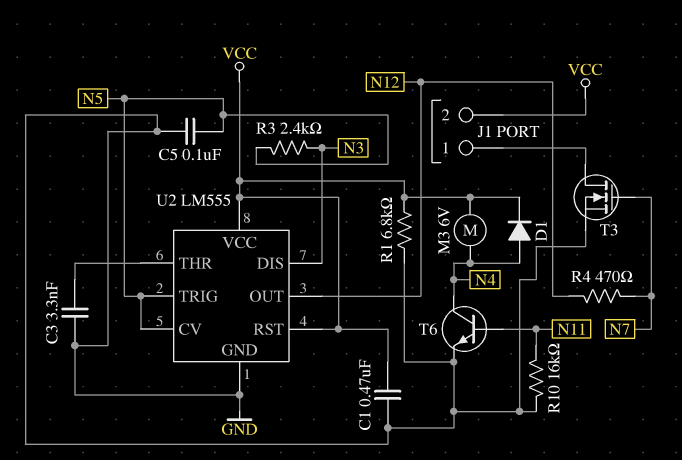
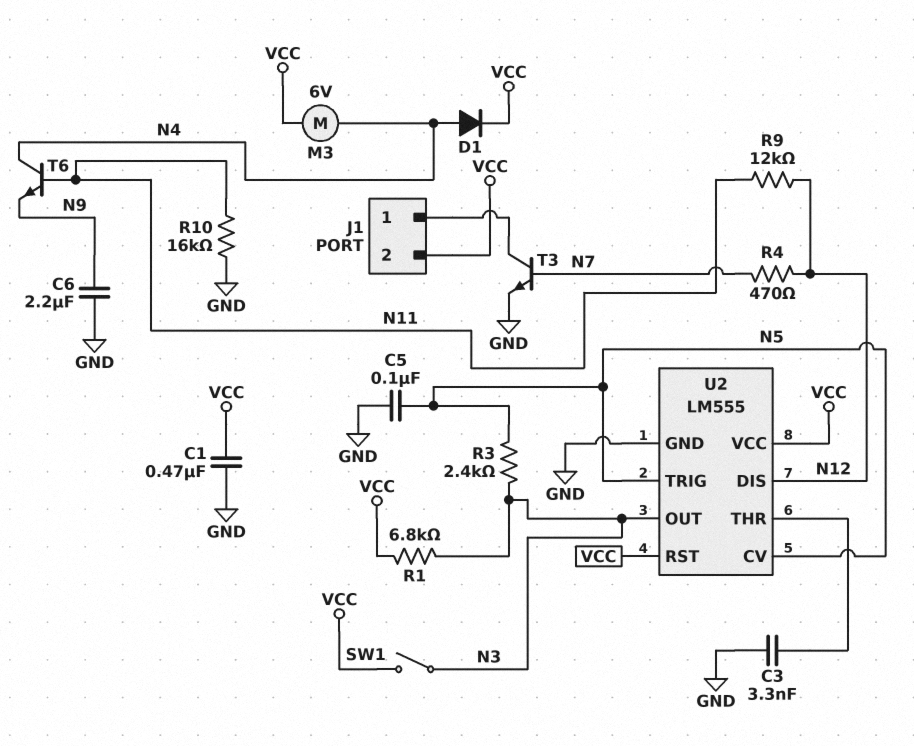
C6: none -> 2.2uF (GND, N9)
R1: 6.8k (GND, VCC) -> 6.8k (N3, VCC)
R9: none -> 12k (N11, N12)
SW1: none -> switch (N3, VCC)
T3: NMOS (G N7, D J1/1, S GND) -> NPN (B N7, C J1/1, E GND)
T6: NPN (B N11, C N4, E GND) -> NPN (B N11, C N4, E N9)
U2 pin DIS: N3 -> N12
U2 pin OUT: N12 -> N3

